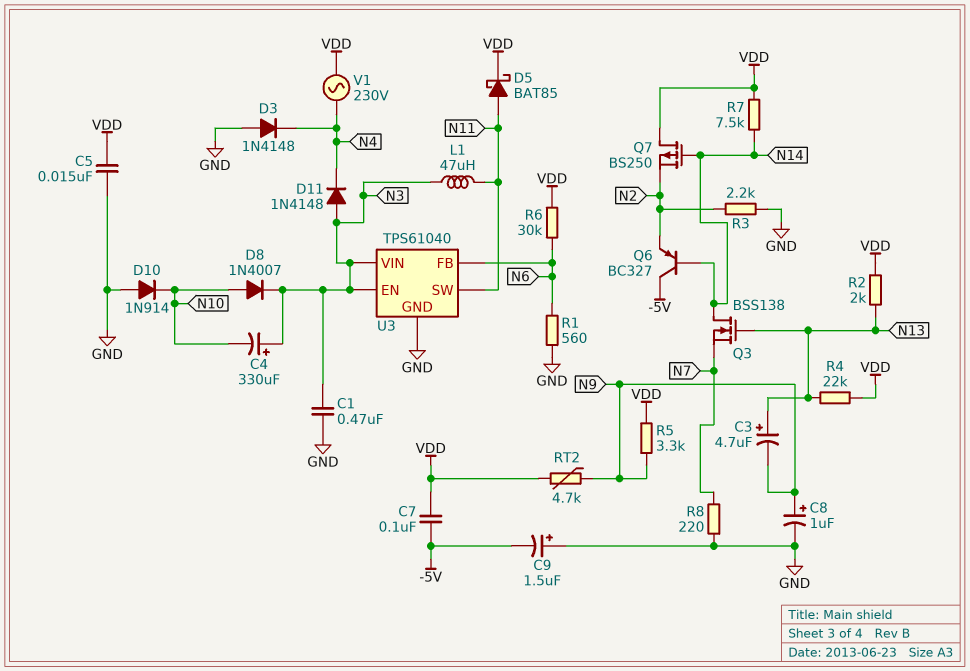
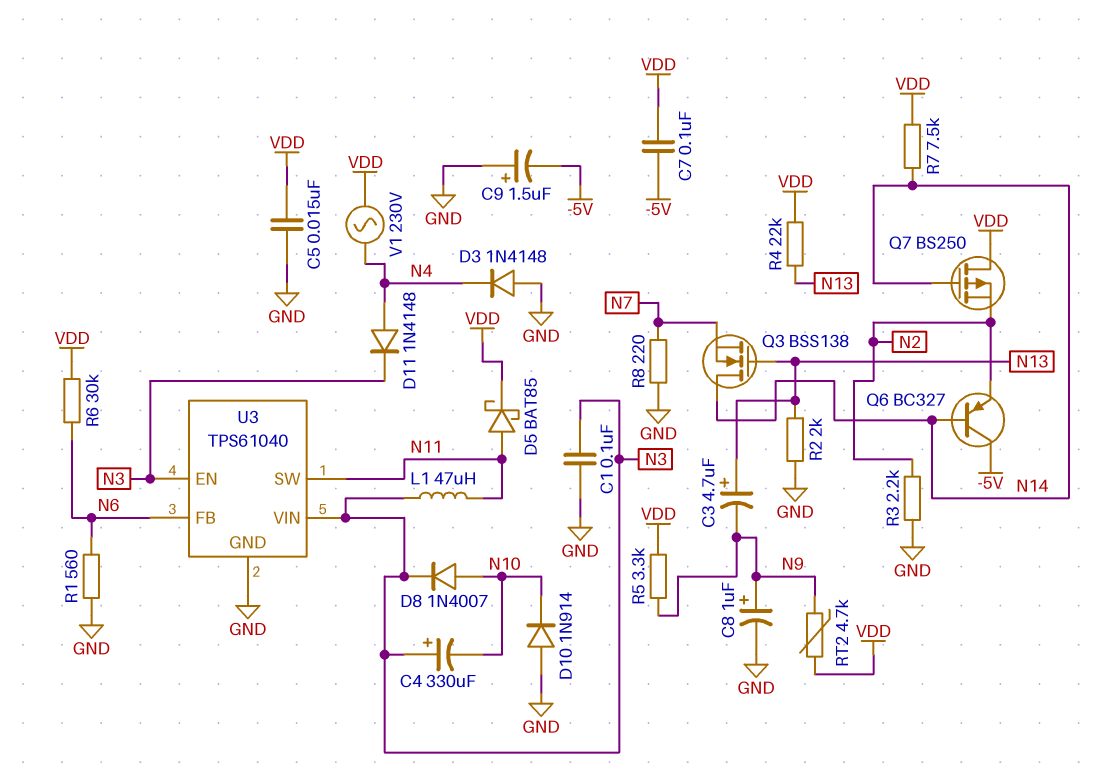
C1: 470nF (GND, N3) -> 100nF (GND, N3)
D11: diode 1N4148 (A N3, K N4) -> diode 1N4148 (A N4, K N3)
R2: 2k (N13, VDD) -> 2k (GND, N13)

